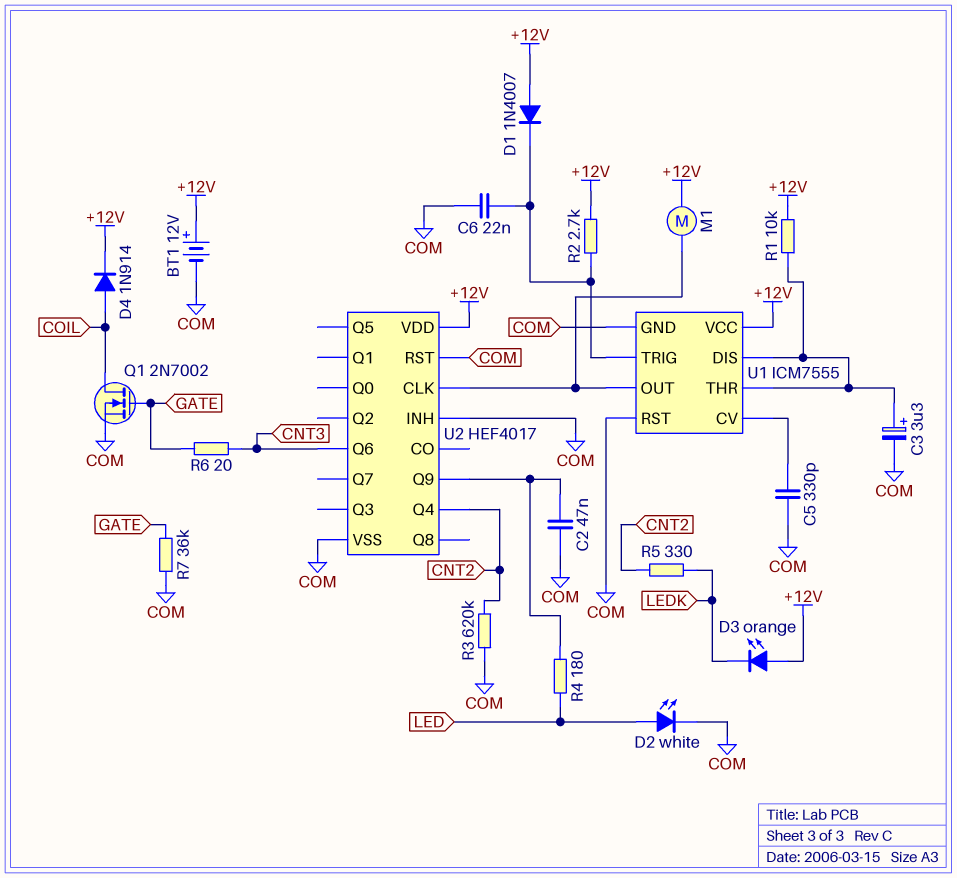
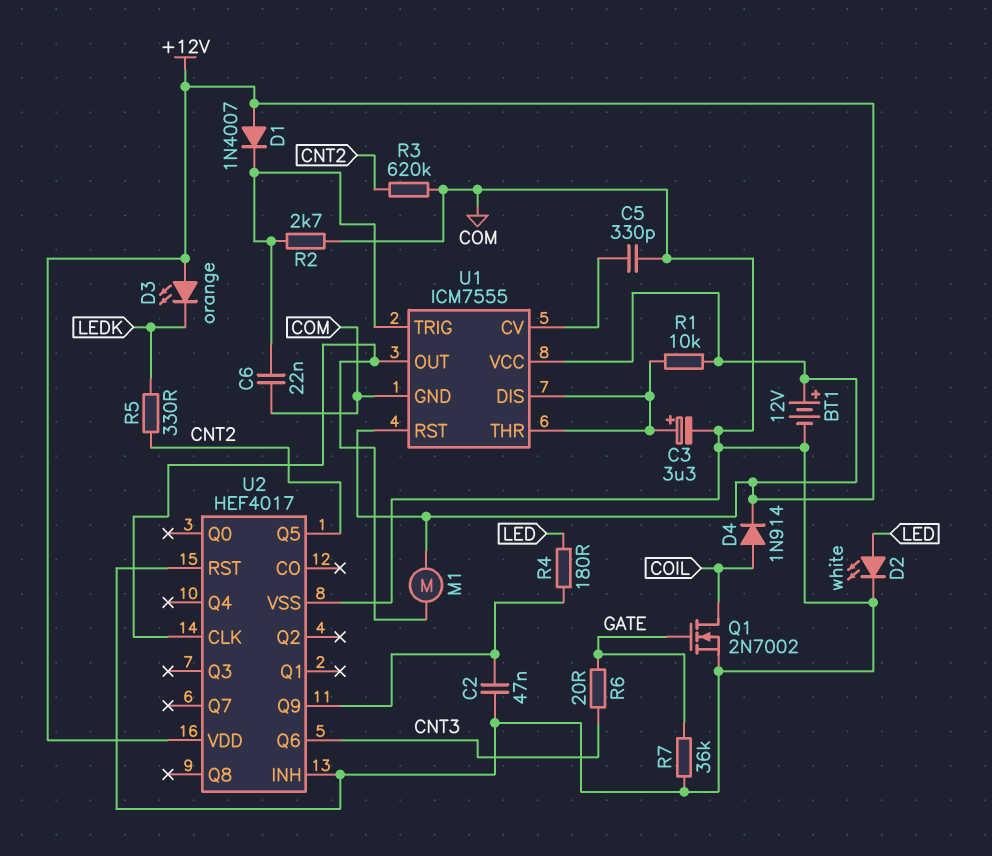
R2: 2.7k (+12V, U1/TRIG) -> 2.7k (COM, U1/TRIG)
U1 pin RST: COM -> +12V
U2 pin Q4: CNT2 -> none
U2 pin Q5: none -> CNT2

